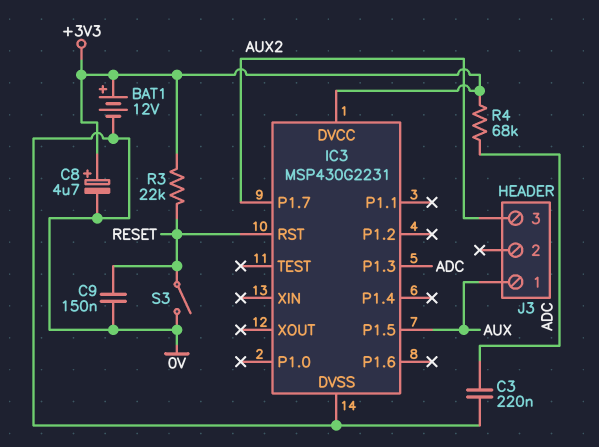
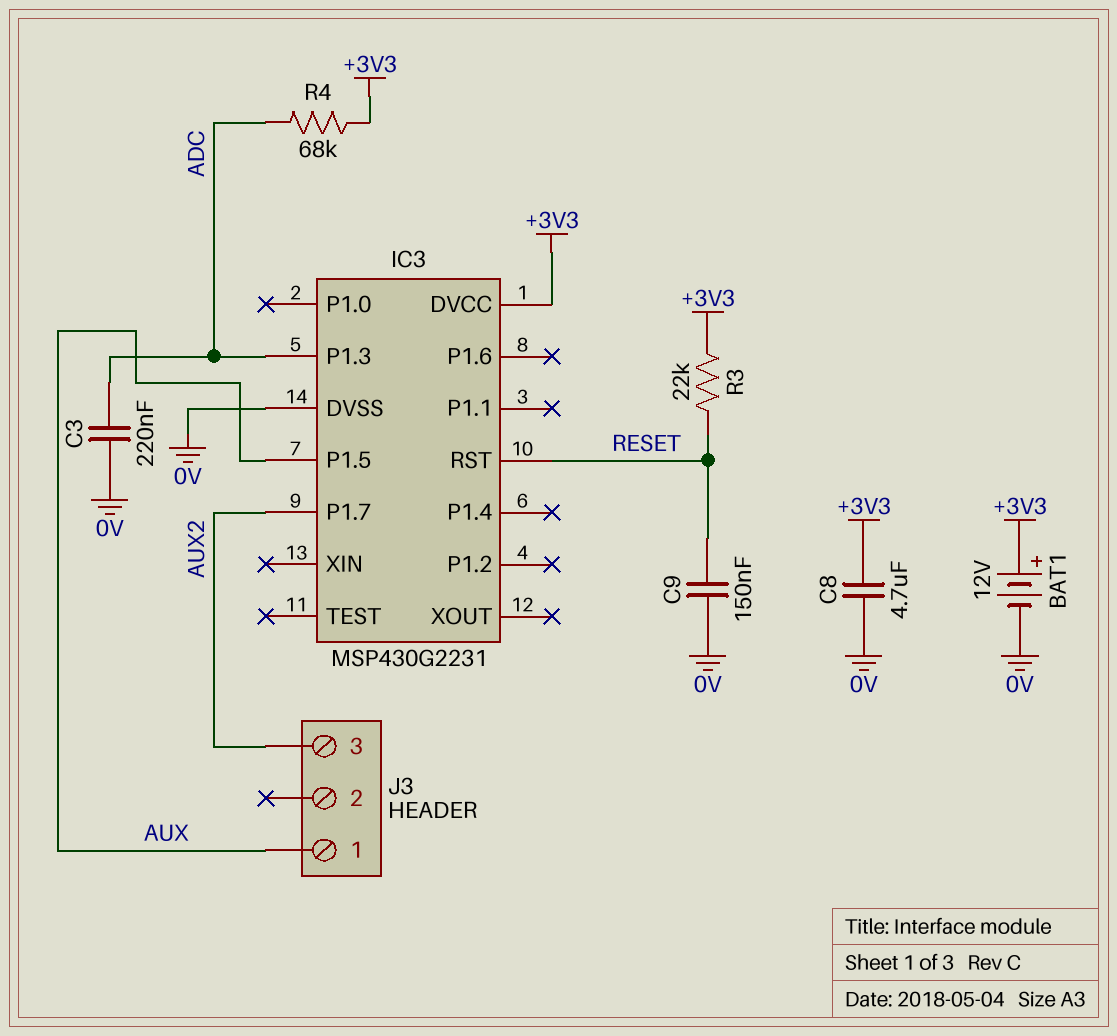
C8: 4.7uF (plus +3V3, minus 0V) -> 4.7uF (+3V3, 0V)
S3: switch (0V, RESET) -> none

